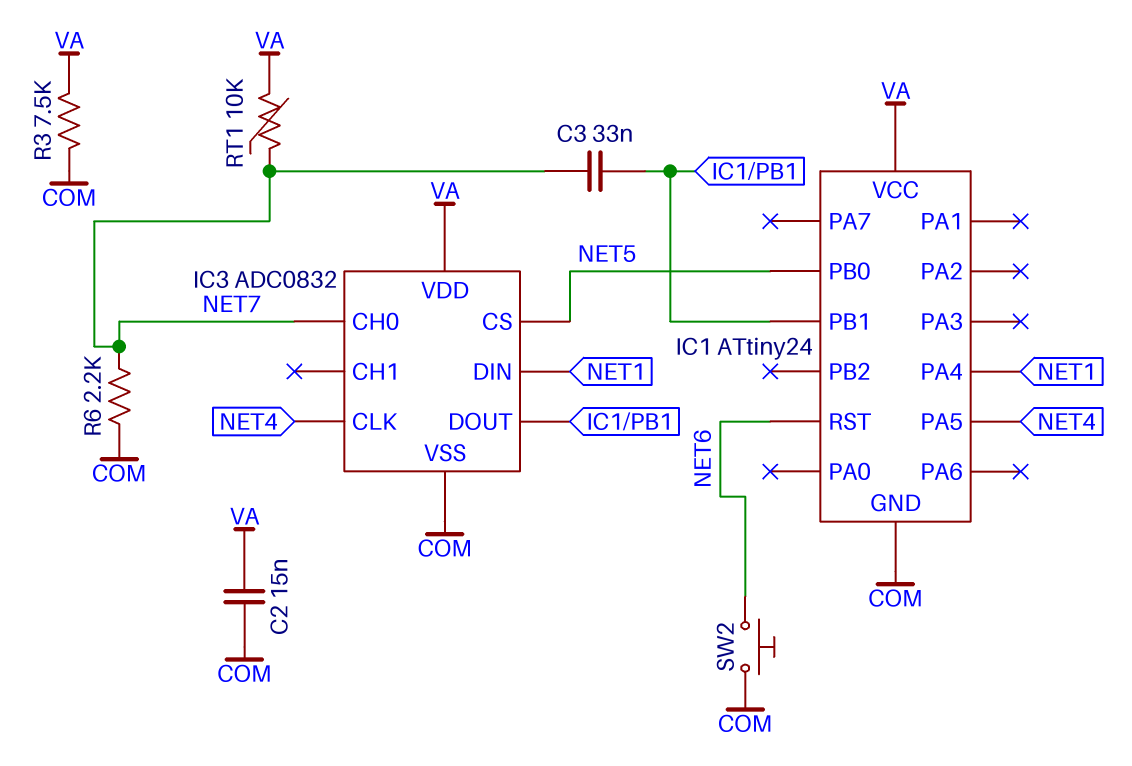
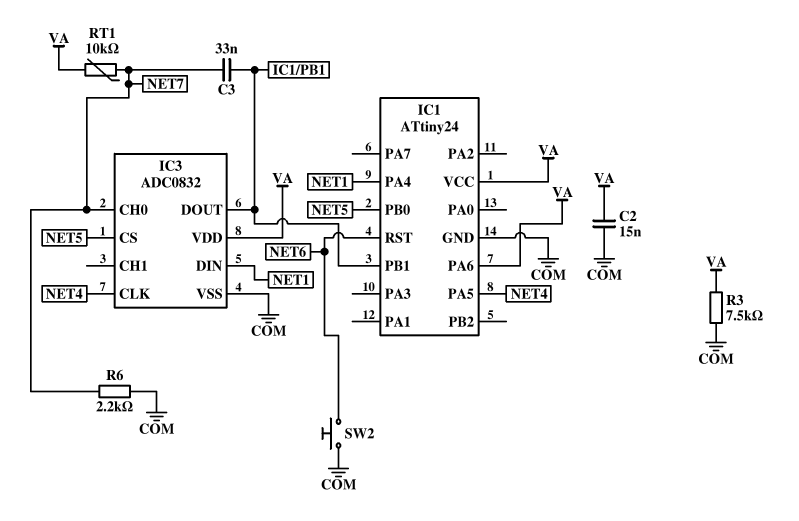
IC1 pin PA6: none -> VA

